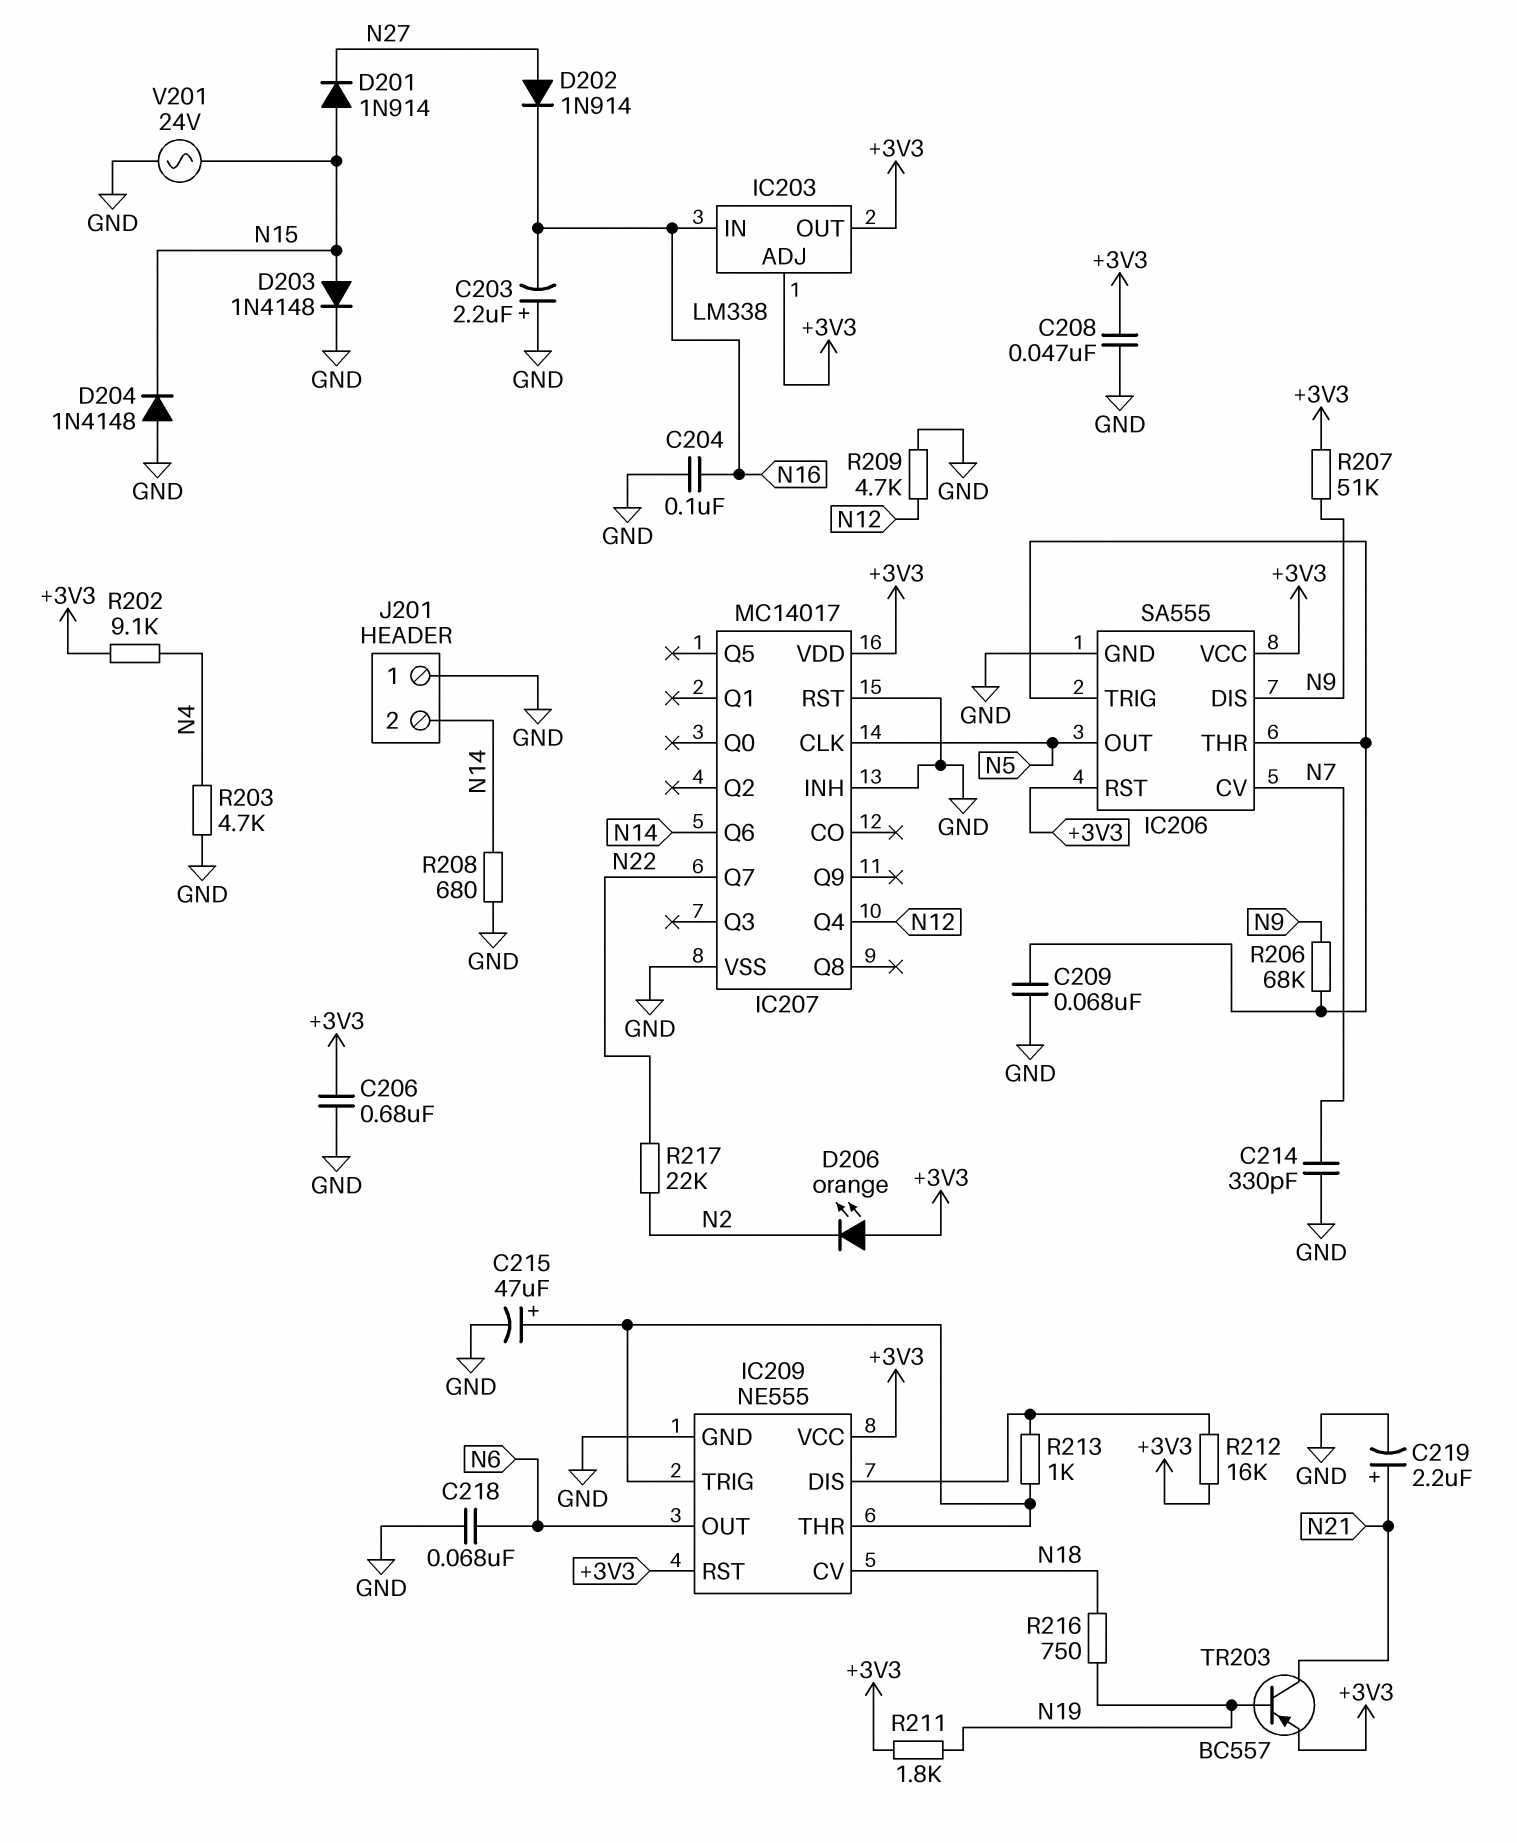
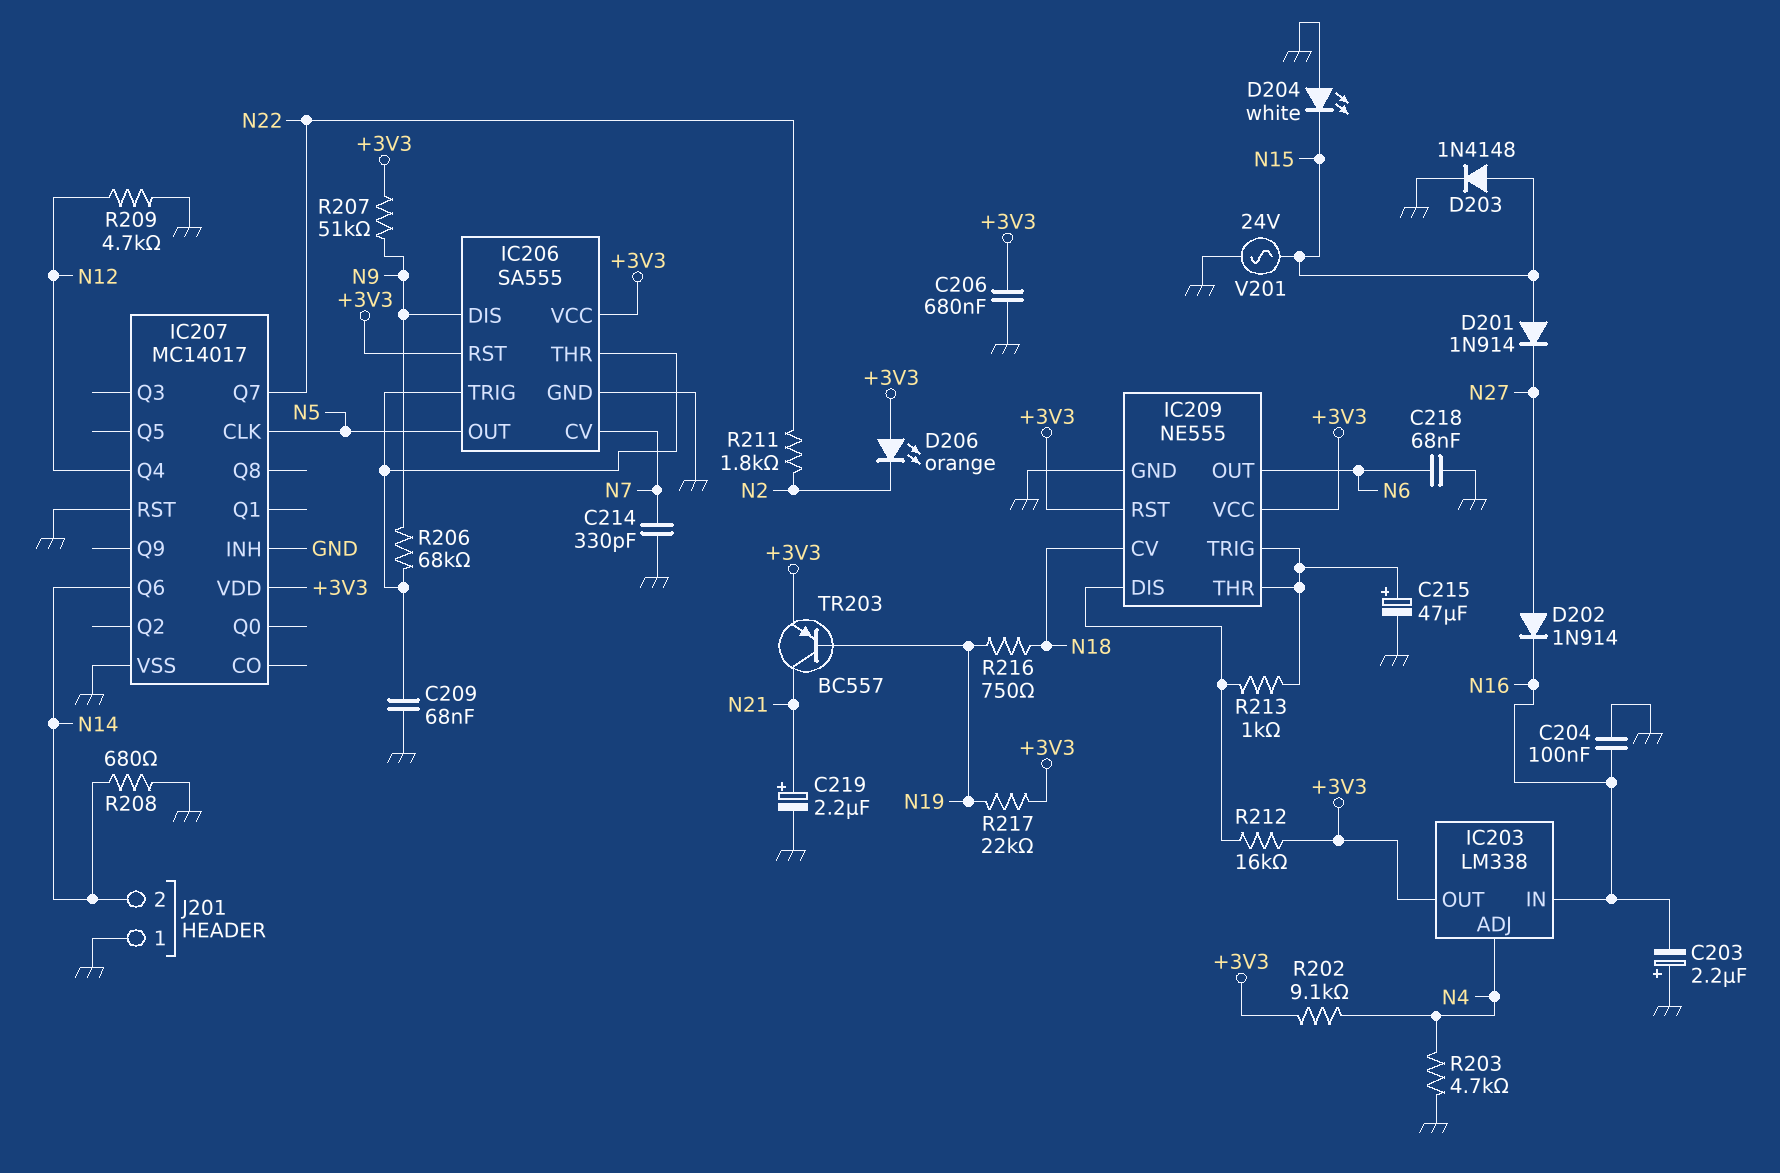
C208: 47nF (+3V3, GND) -> none
D204: diode 1N4148 (A GND, K N15) -> LED white (A GND, K N15)
IC203 pin ADJ: +3V3 -> N4
R211: 1.8k (+3V3, N19) -> 1.8k (N2, N22)
R217: 22k (N2, N22) -> 22k (+3V3, N19)

